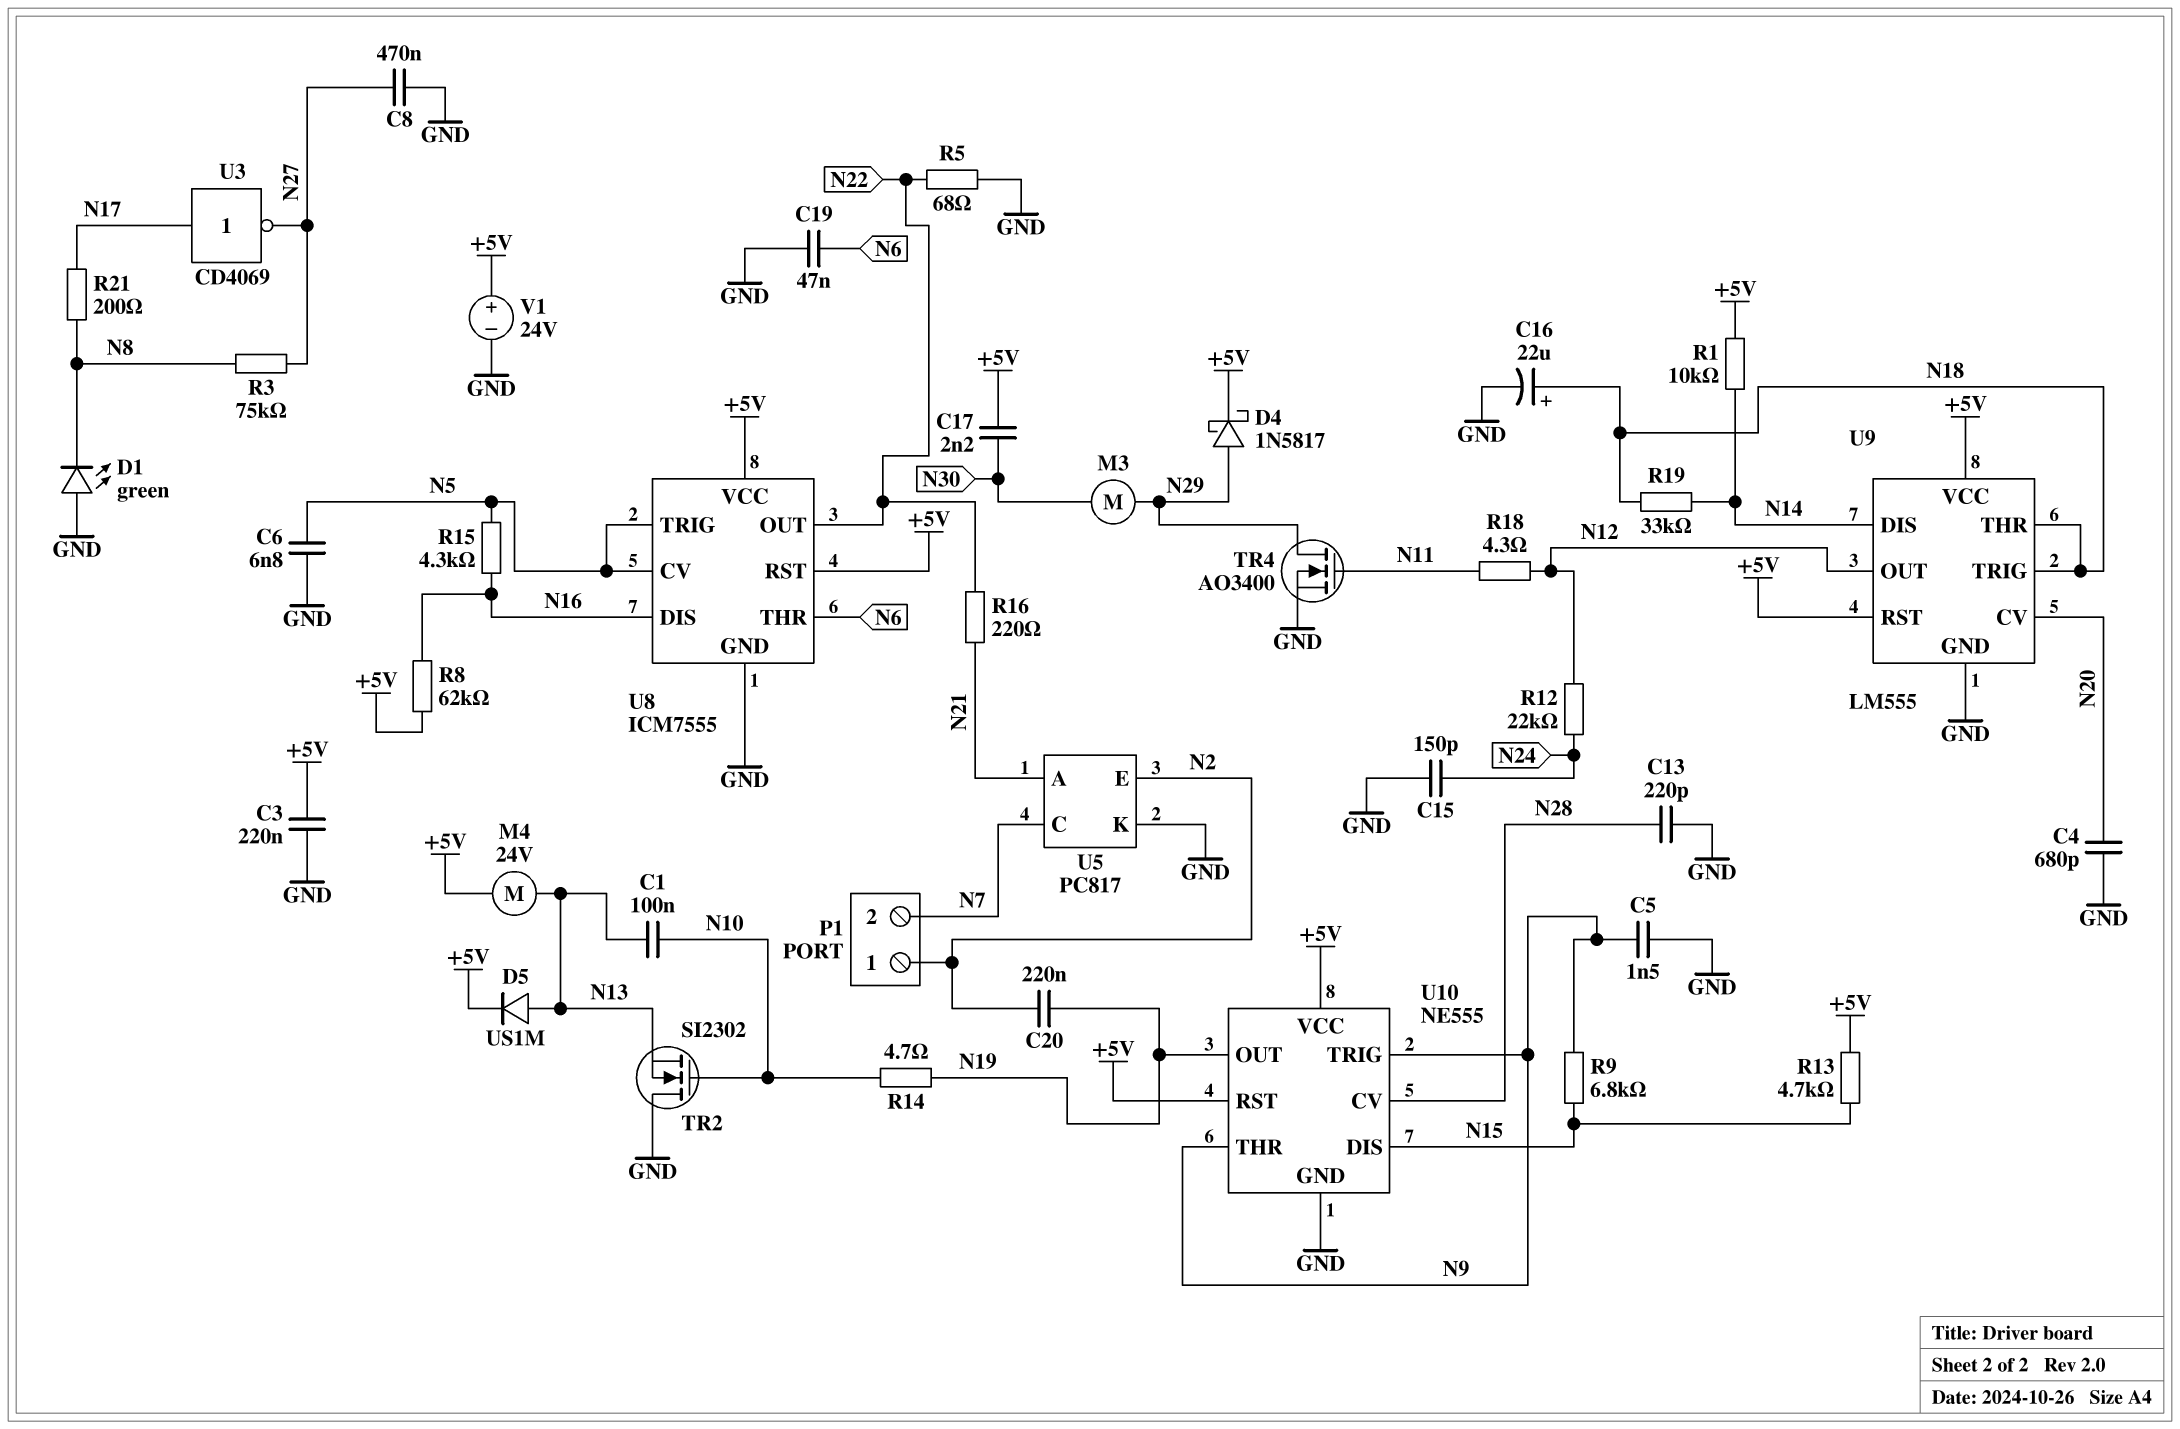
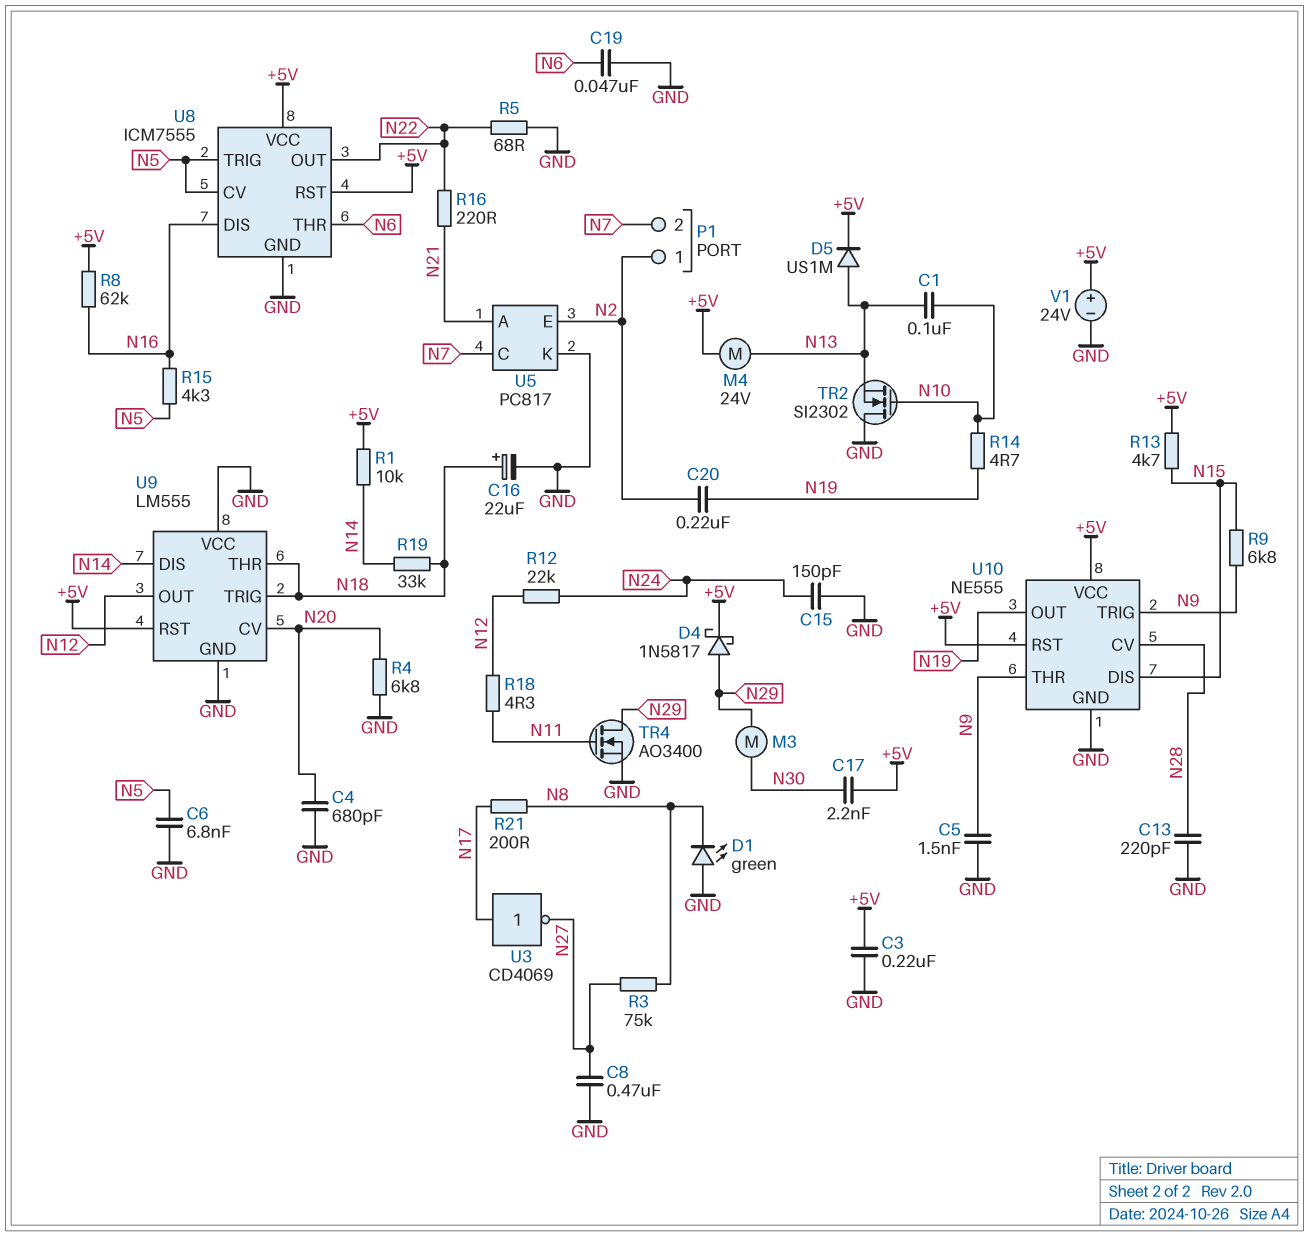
R4: none -> 6.8k (GND, N20)
U9 pin VCC: +5V -> GND

